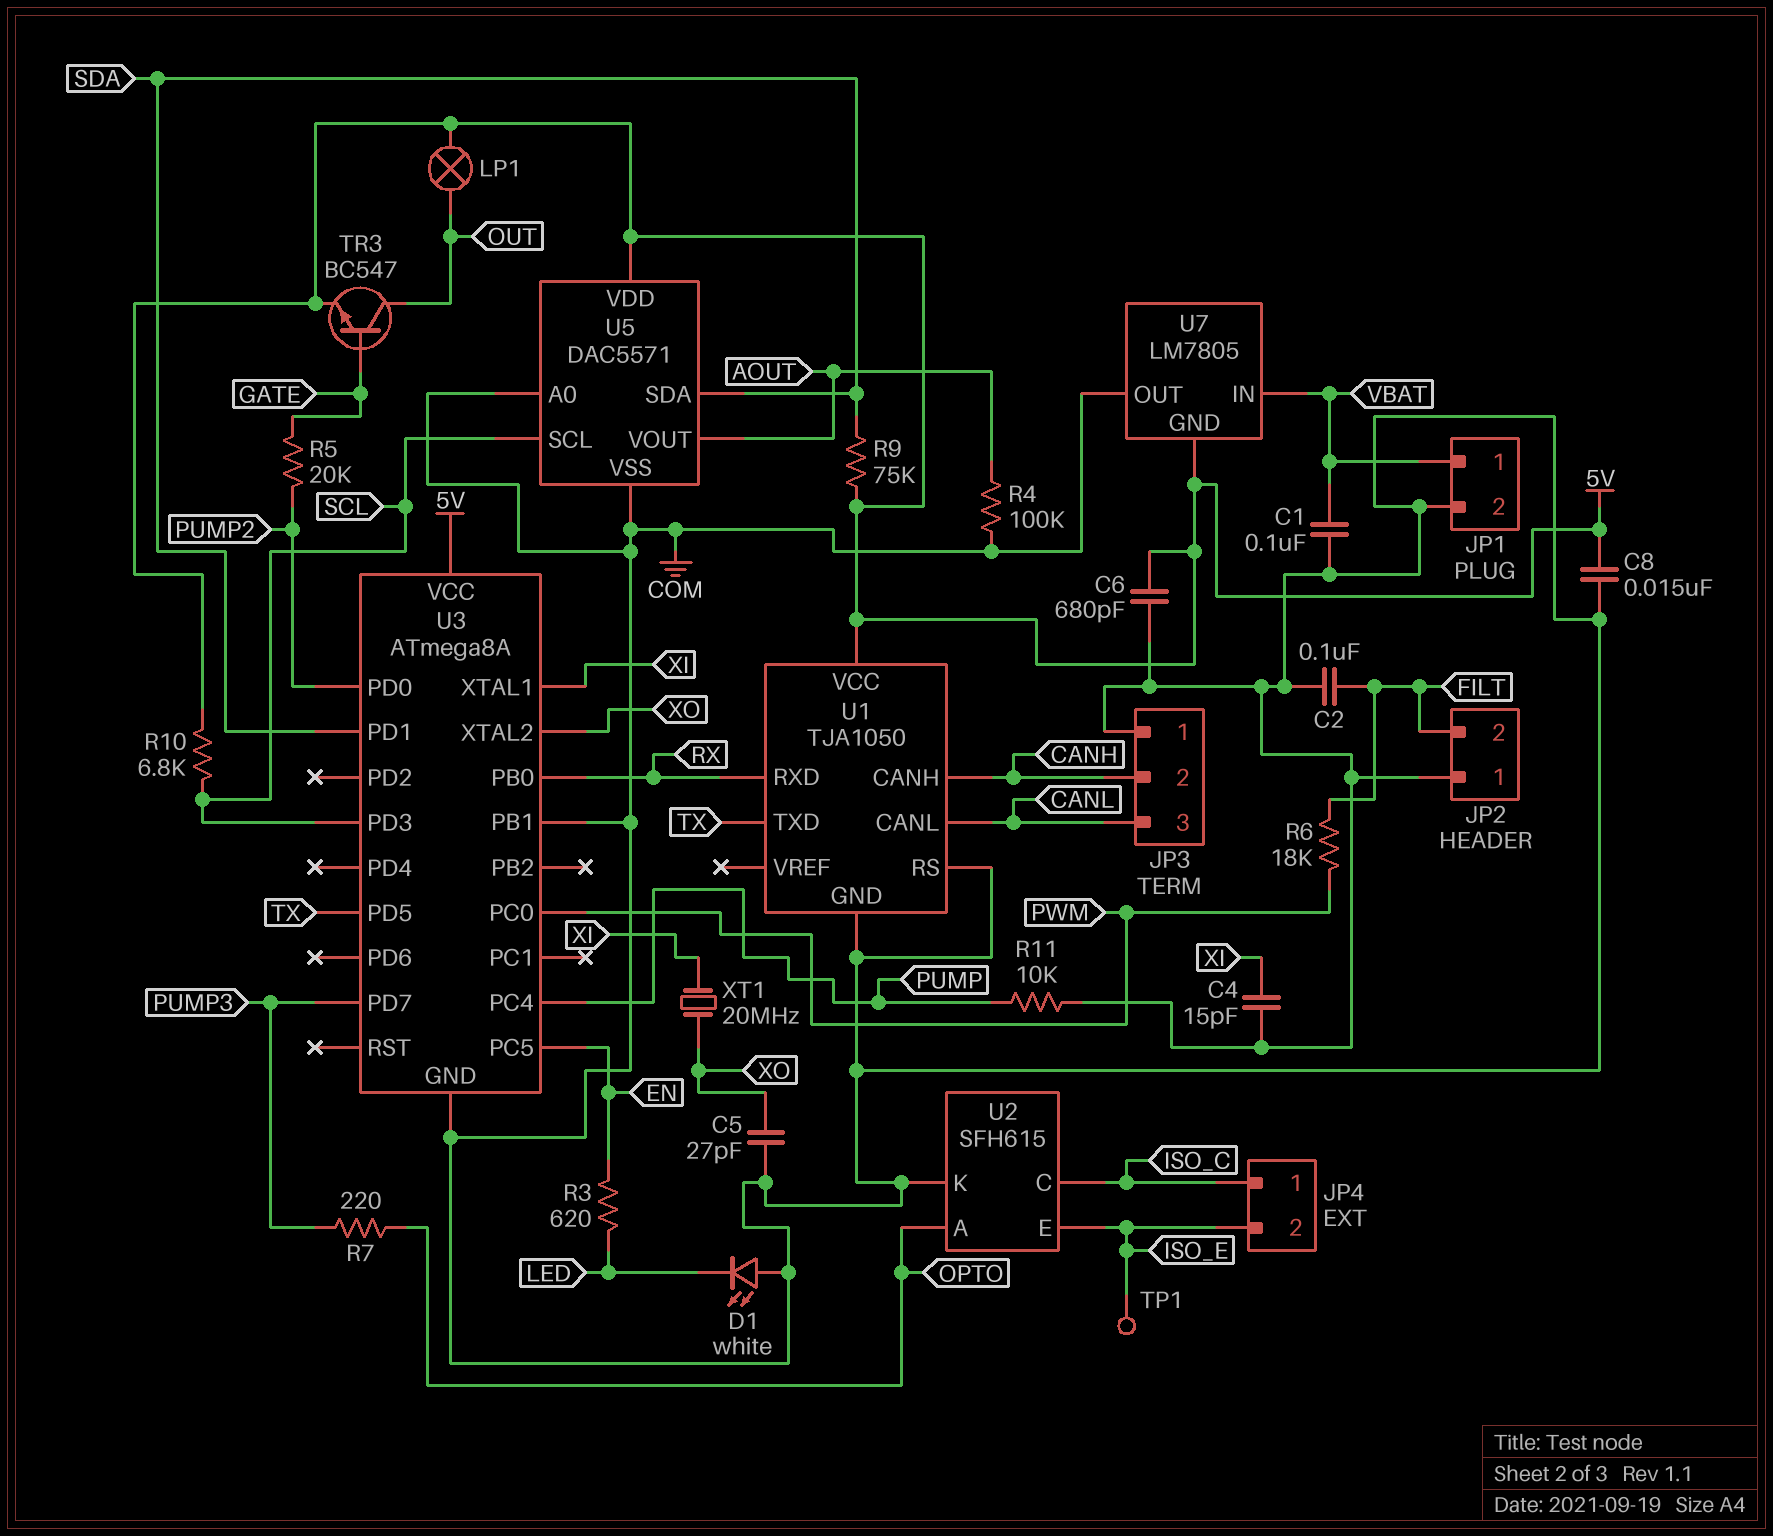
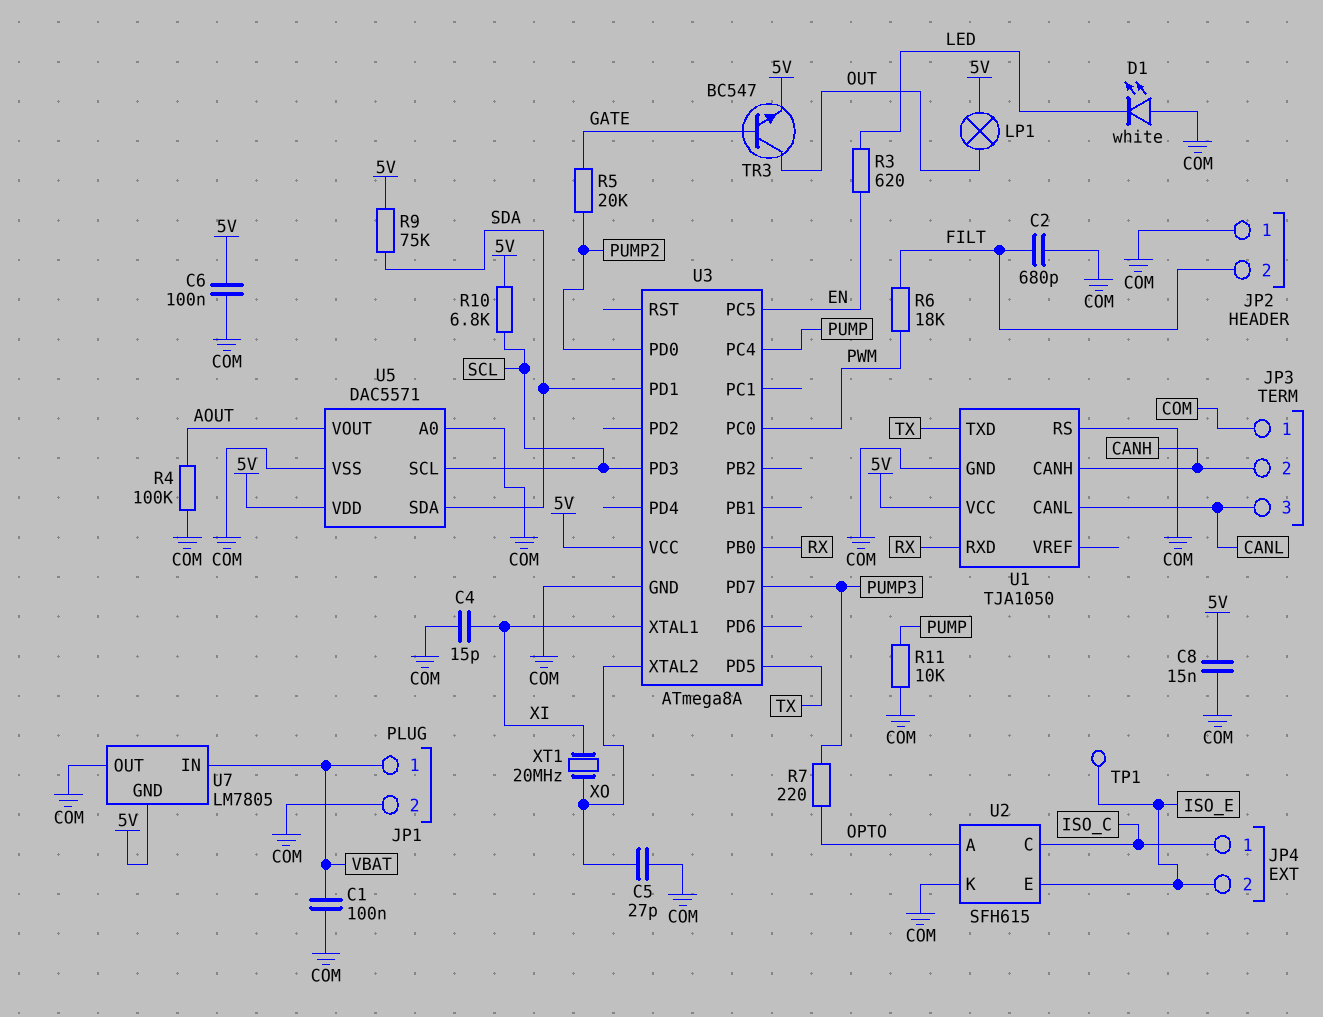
C2: 100nF (COM, FILT) -> 680pF (COM, FILT)
C6: 680pF (5V, COM) -> 100nF (5V, COM)
U3 pin PB1: COM -> none

